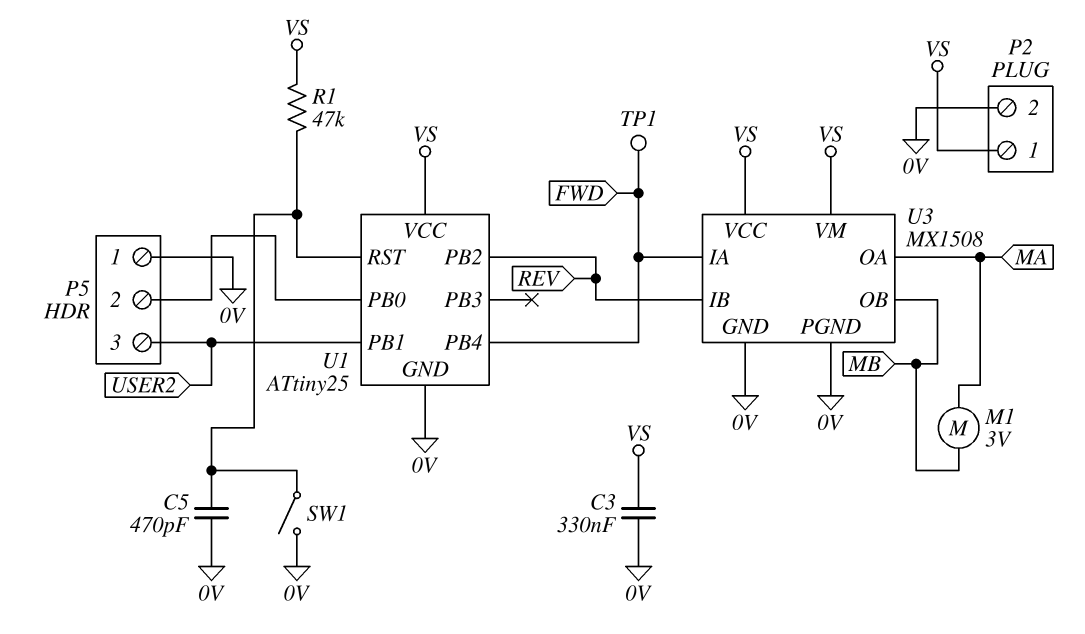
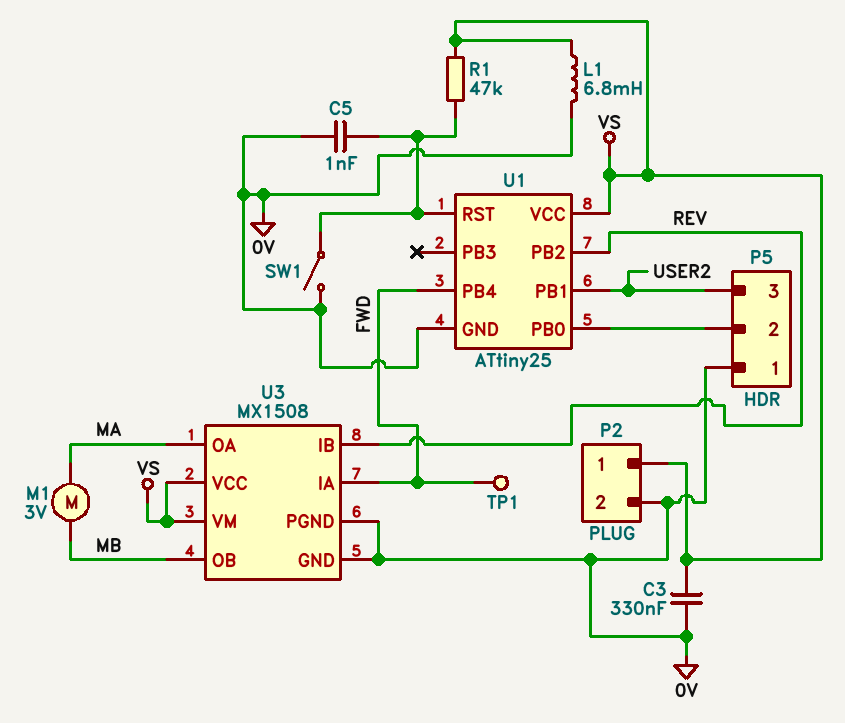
C5: 470pF (0V, U1/RST) -> 1nF (0V, U1/RST)
L1: none -> 6.8mH (0V, VS)

